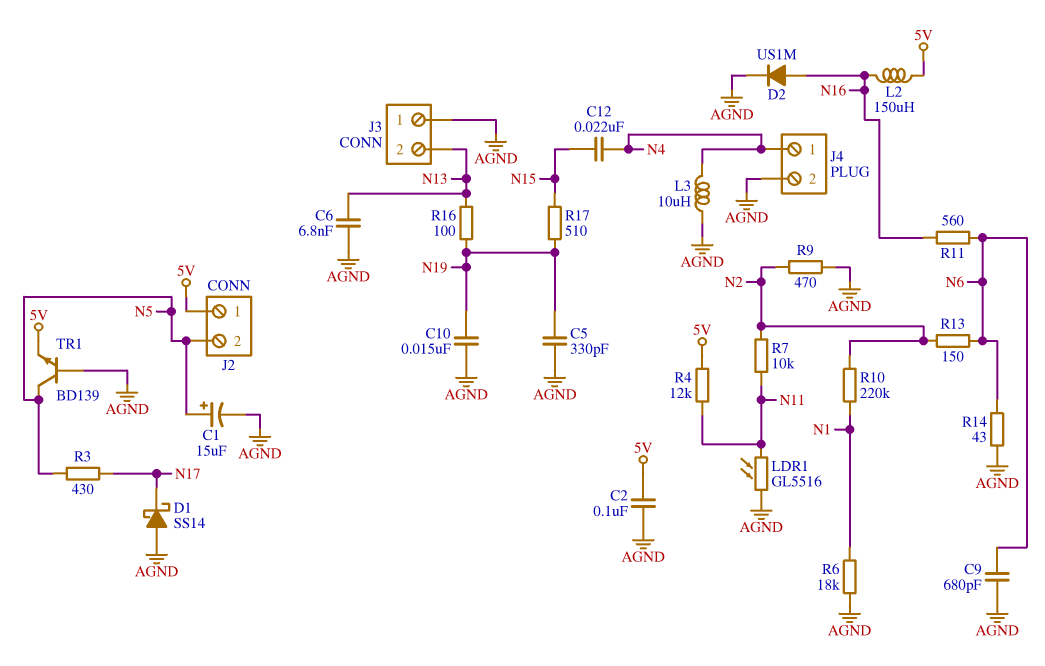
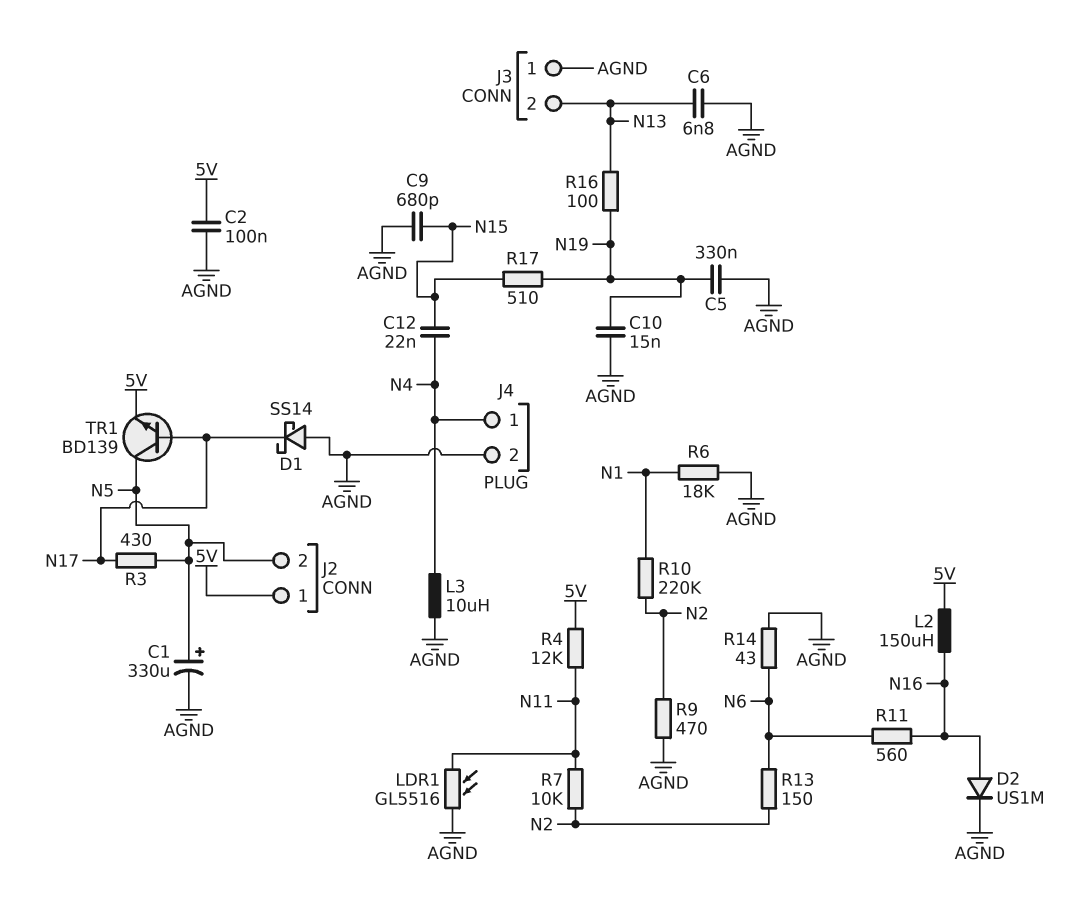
C1: 15uF (plus N5, minus AGND) -> 330uF (plus N5, minus AGND)
C5: 330pF (AGND, N19) -> 330nF (AGND, N19)
C9: 680pF (AGND, N6) -> 680pF (AGND, N15)
TR1: NPN BD139 (B AGND, C N5, E 5V) -> NPN BD139 (B N17, C N5, E 5V)

